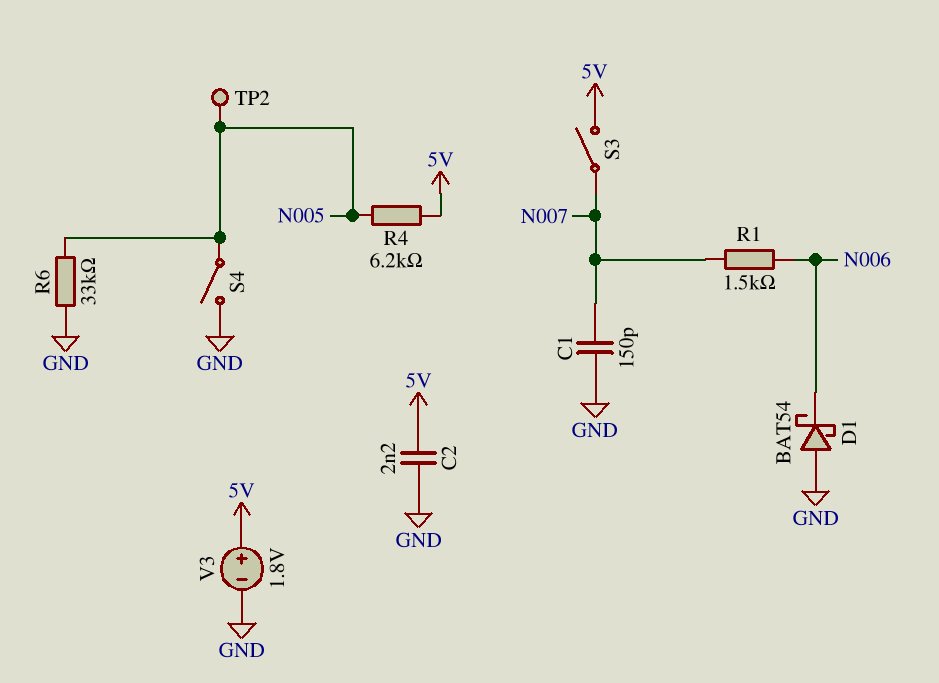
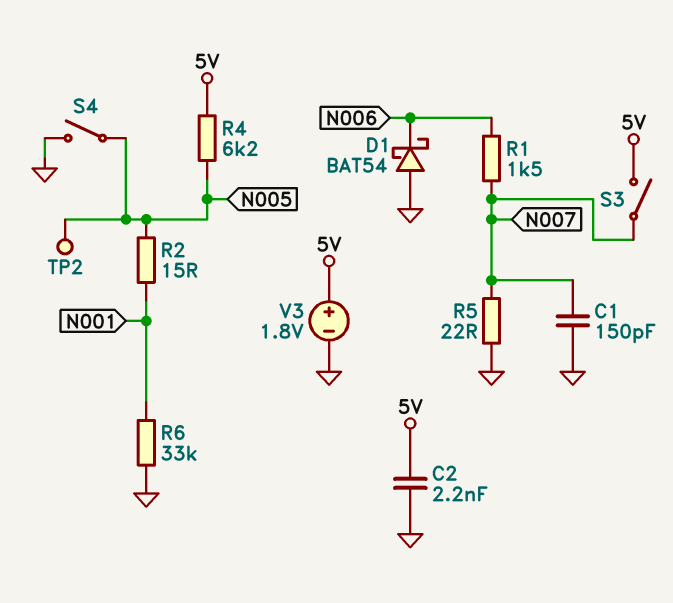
R2: none -> 15 (N001, N005)
R5: none -> 22 (GND, N007)
R6: 33k (GND, N005) -> 33k (GND, N001)

